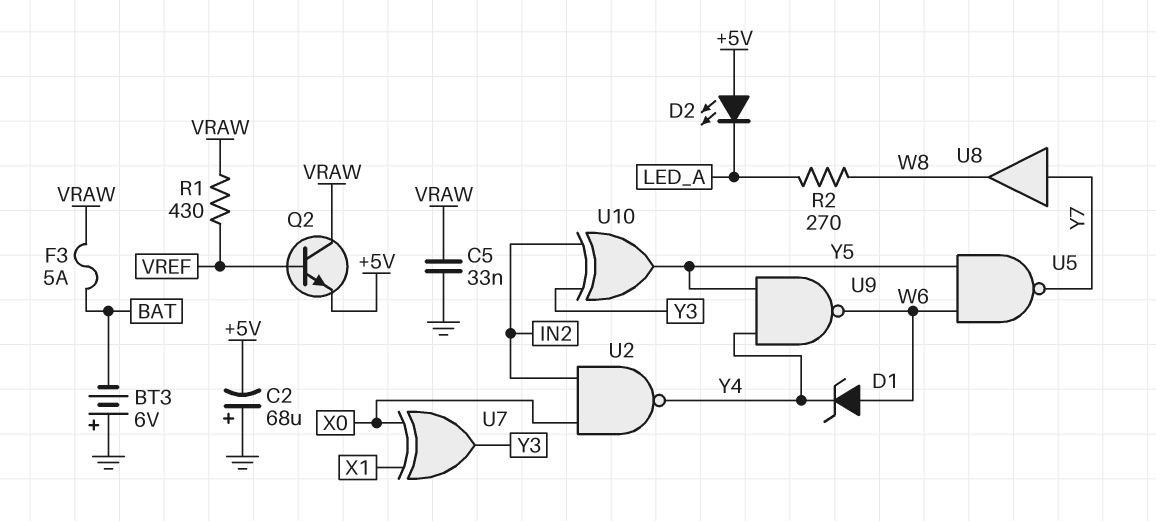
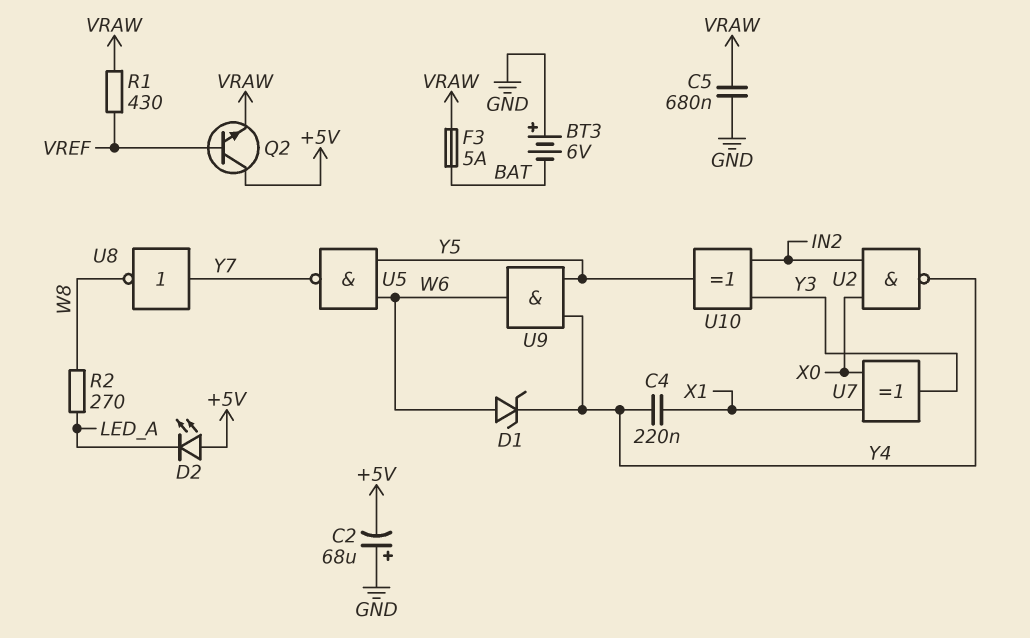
C4: none -> 220nF (X1, Y4)
C5: 33nF (GND, VRAW) -> 680nF (GND, VRAW)
Q2: NPN (B VREF, C VRAW, E +5V) -> NPN (B VREF, C +5V, E VRAW)
U8: buffer (in Y7, out W8) -> NOT (in Y7, out W8)
U9: NAND (in Y4, in Y5, out W6) -> AND (in Y4, in Y5, out W6)

